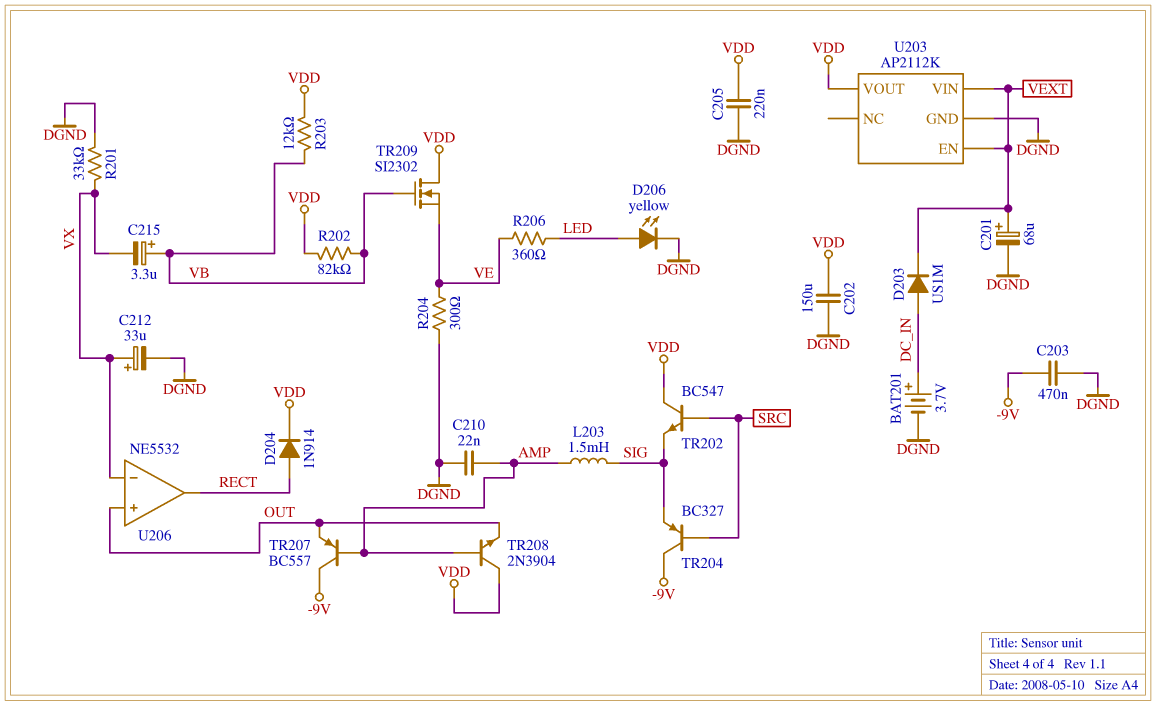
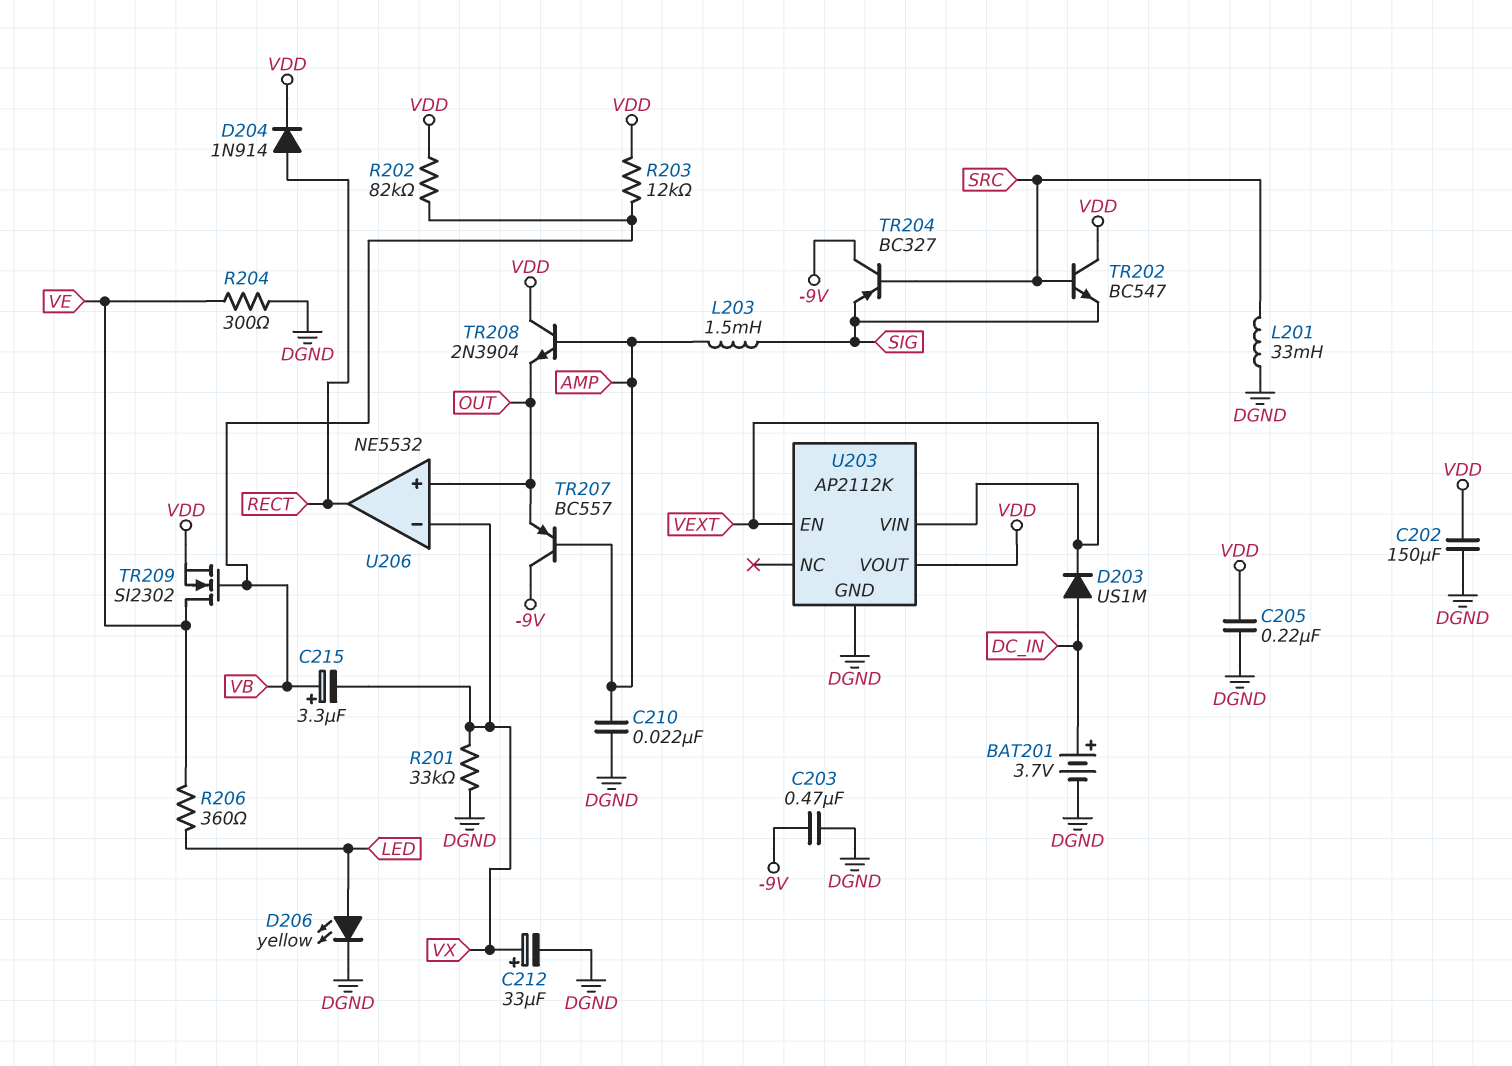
C201: 68uF (plus VEXT, minus DGND) -> none
L201: none -> 33mH (DGND, SRC)
TR209: NMOS SI2302 (G VB, D VDD, S VE) -> NMOS SI2302 (G VB, D VE, S VDD)

